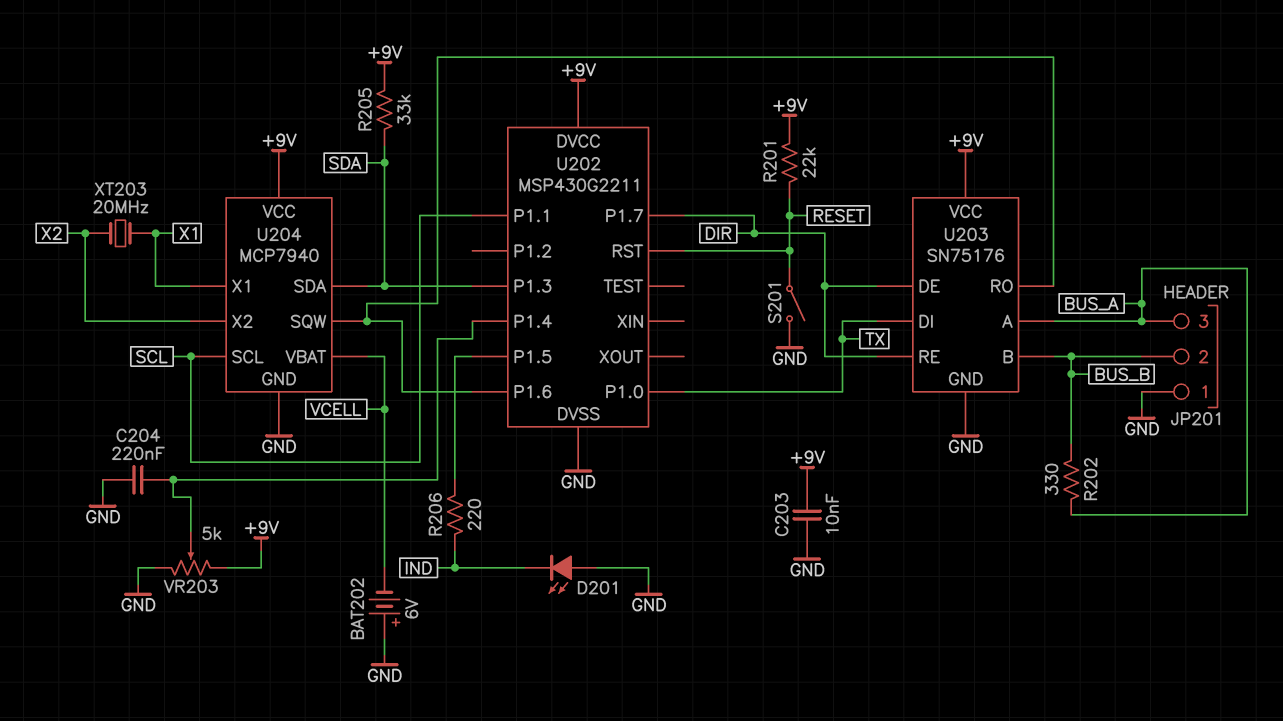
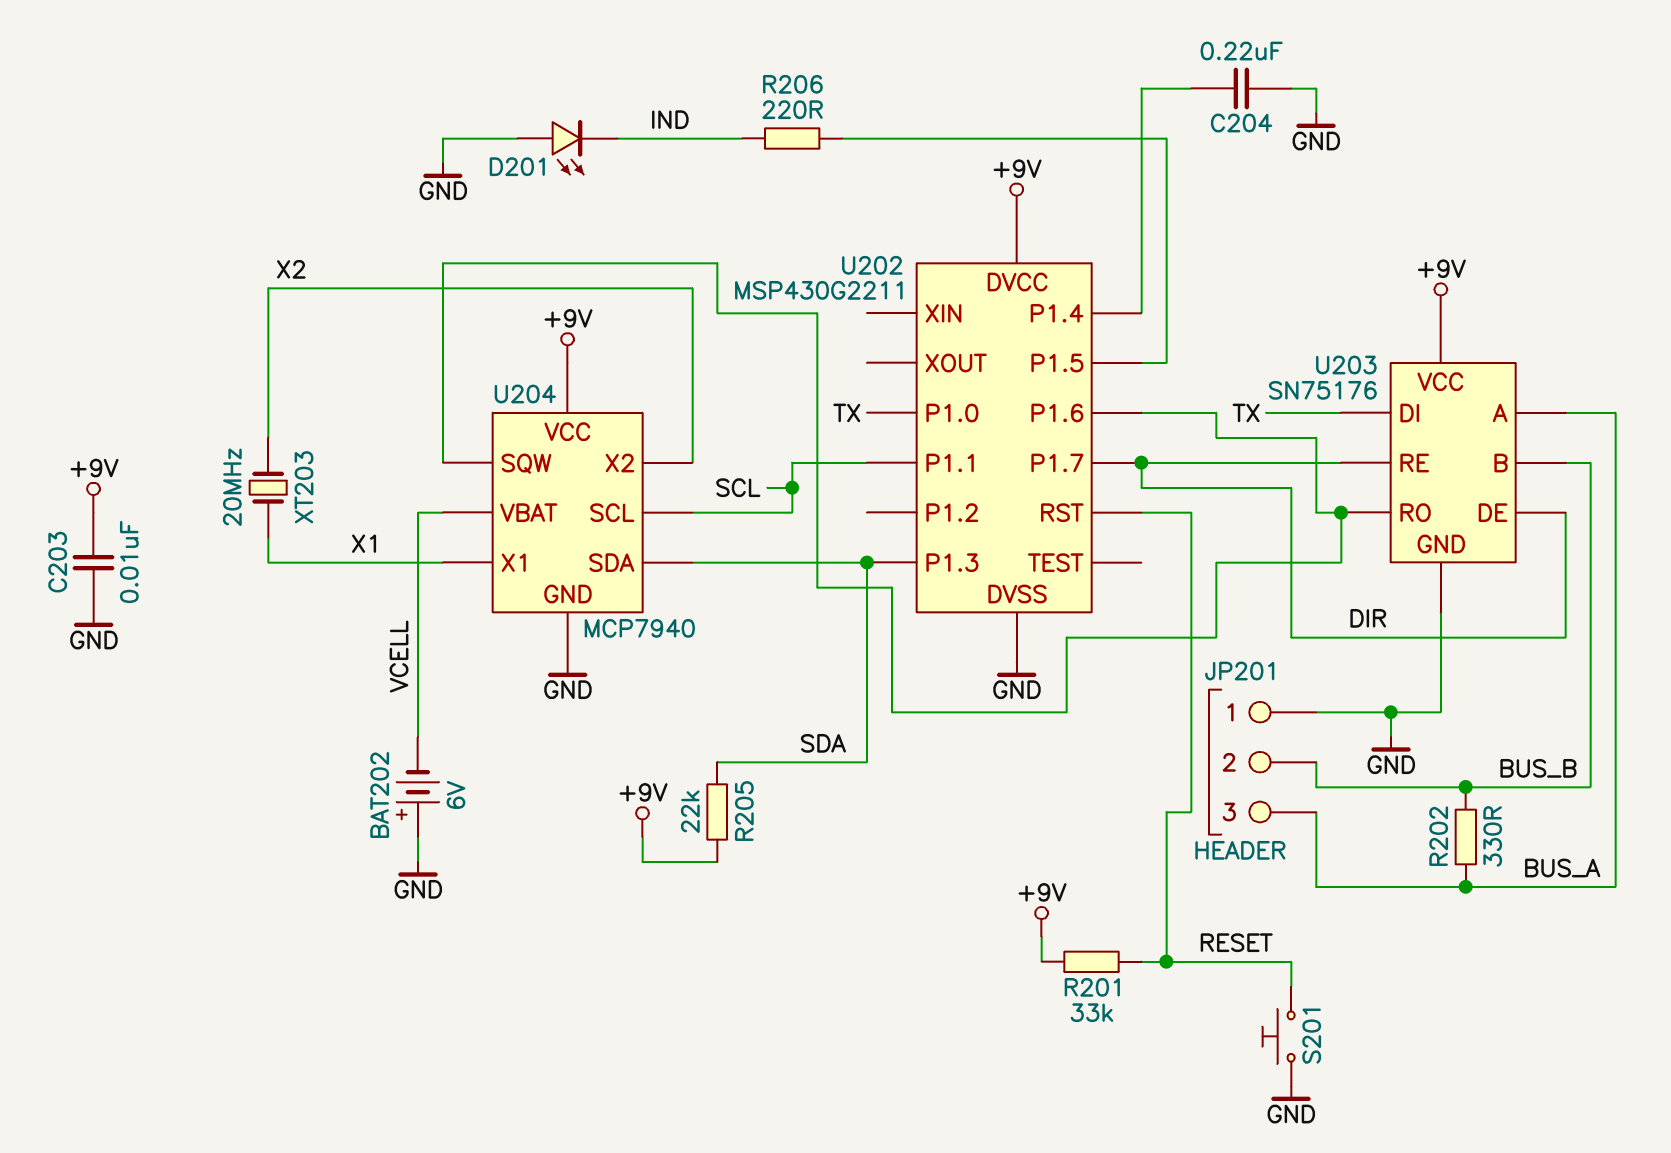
R201: 22k (+9V, RESET) -> 33k (+9V, RESET)
R205: 33k (+9V, SDA) -> 22k (+9V, SDA)
S201: switch (GND, RESET) -> button (GND, RESET)
VR203: 5k (+9V, GND, wiper U202/P1.4) -> none

